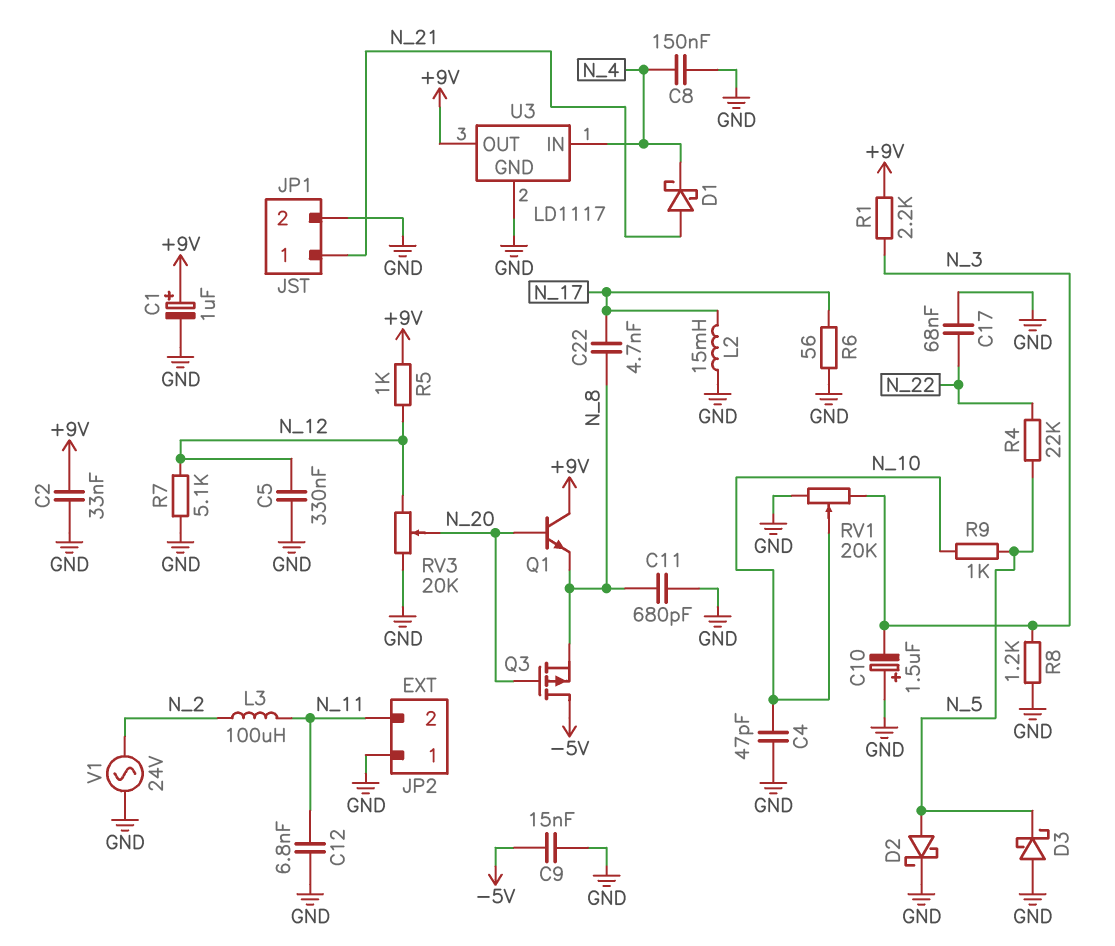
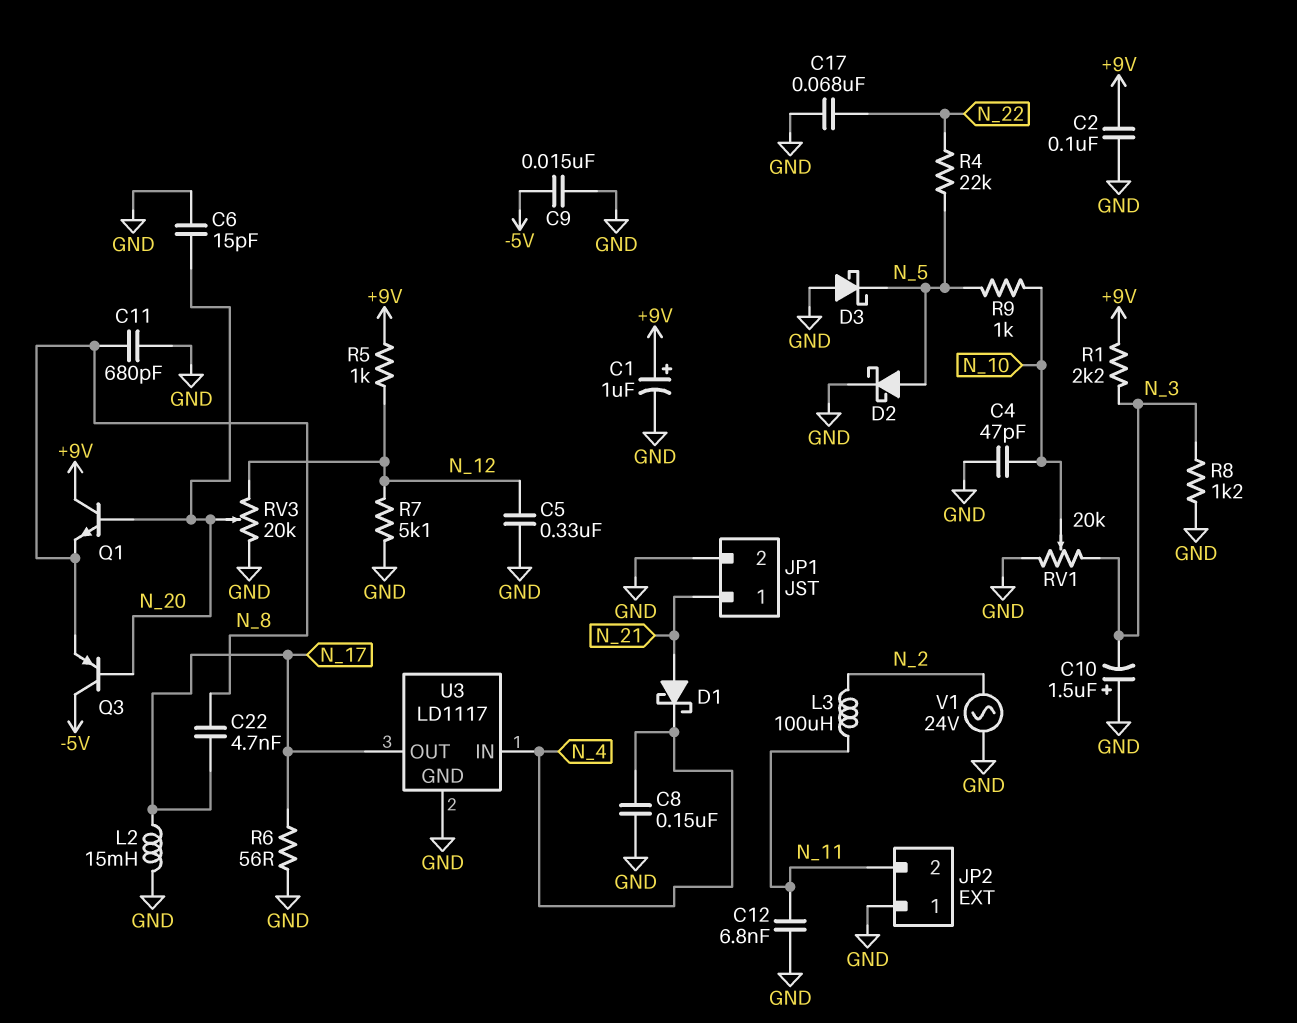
C2: 33nF (+9V, GND) -> 100nF (+9V, GND)
C6: none -> 15pF (GND, N_20)
Q3: PMOS (G N_20, D -5V, S N_8) -> PNP (B N_20, C -5V, E N_8)
U3 pin OUT: +9V -> N_17

